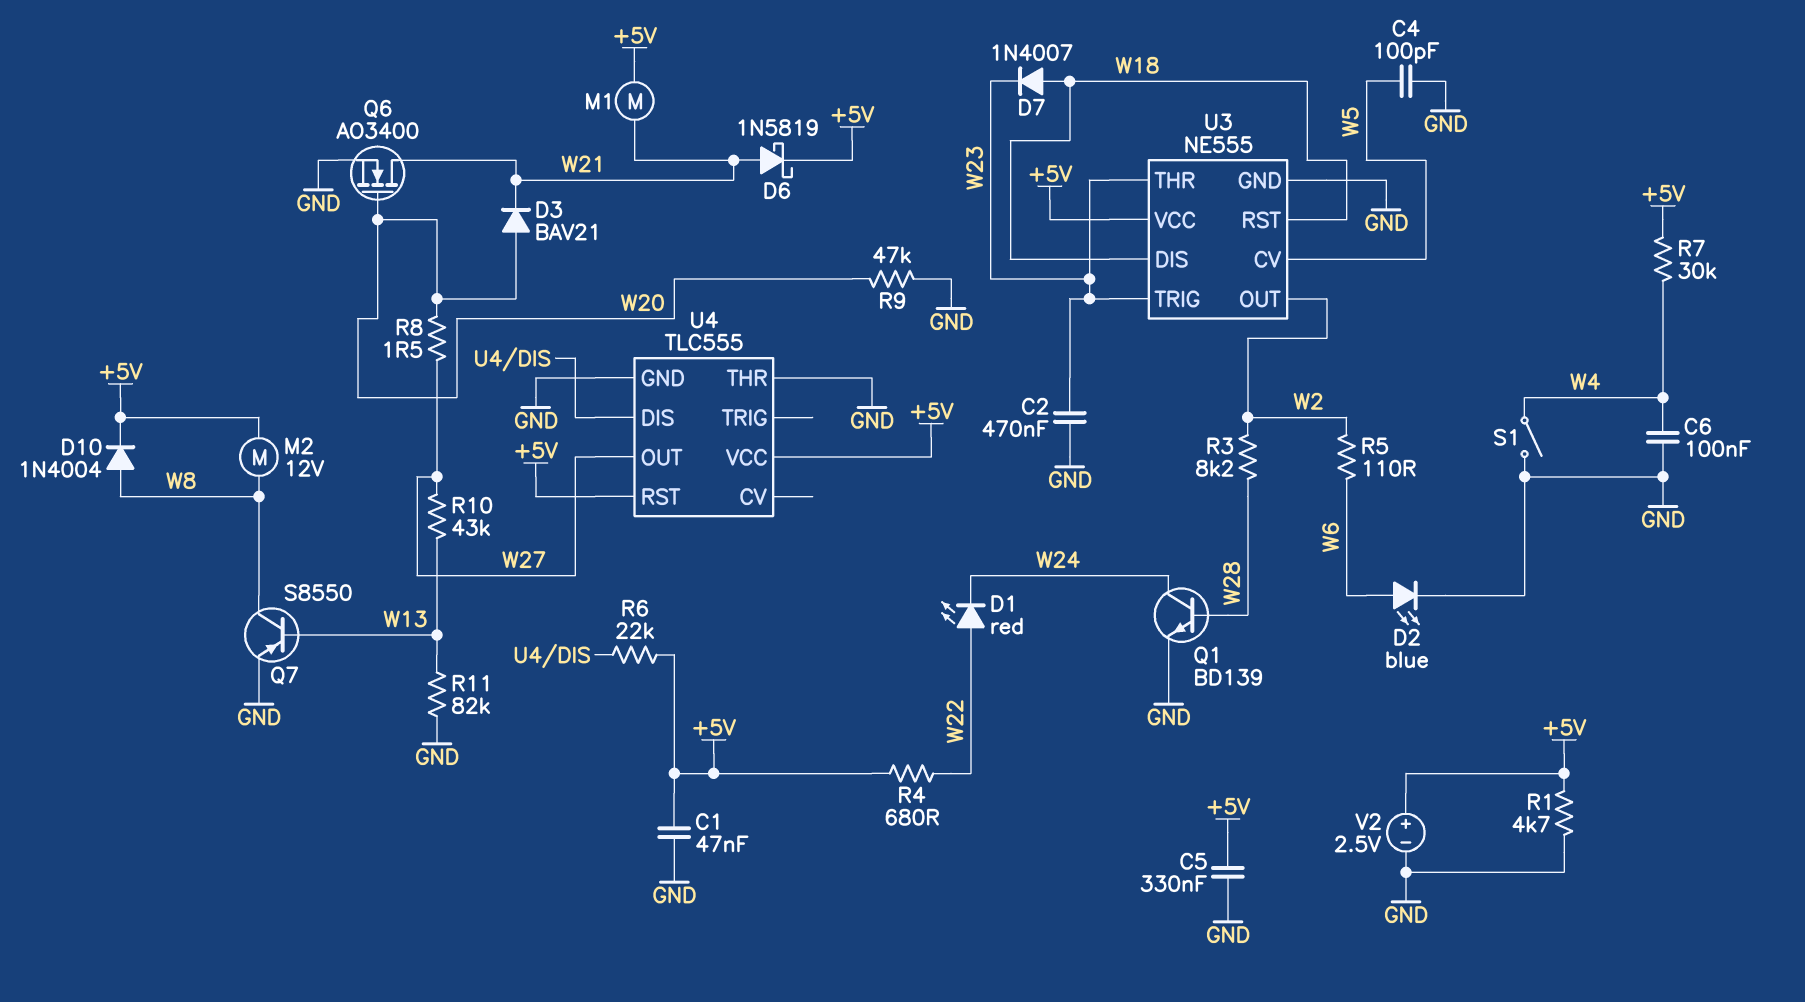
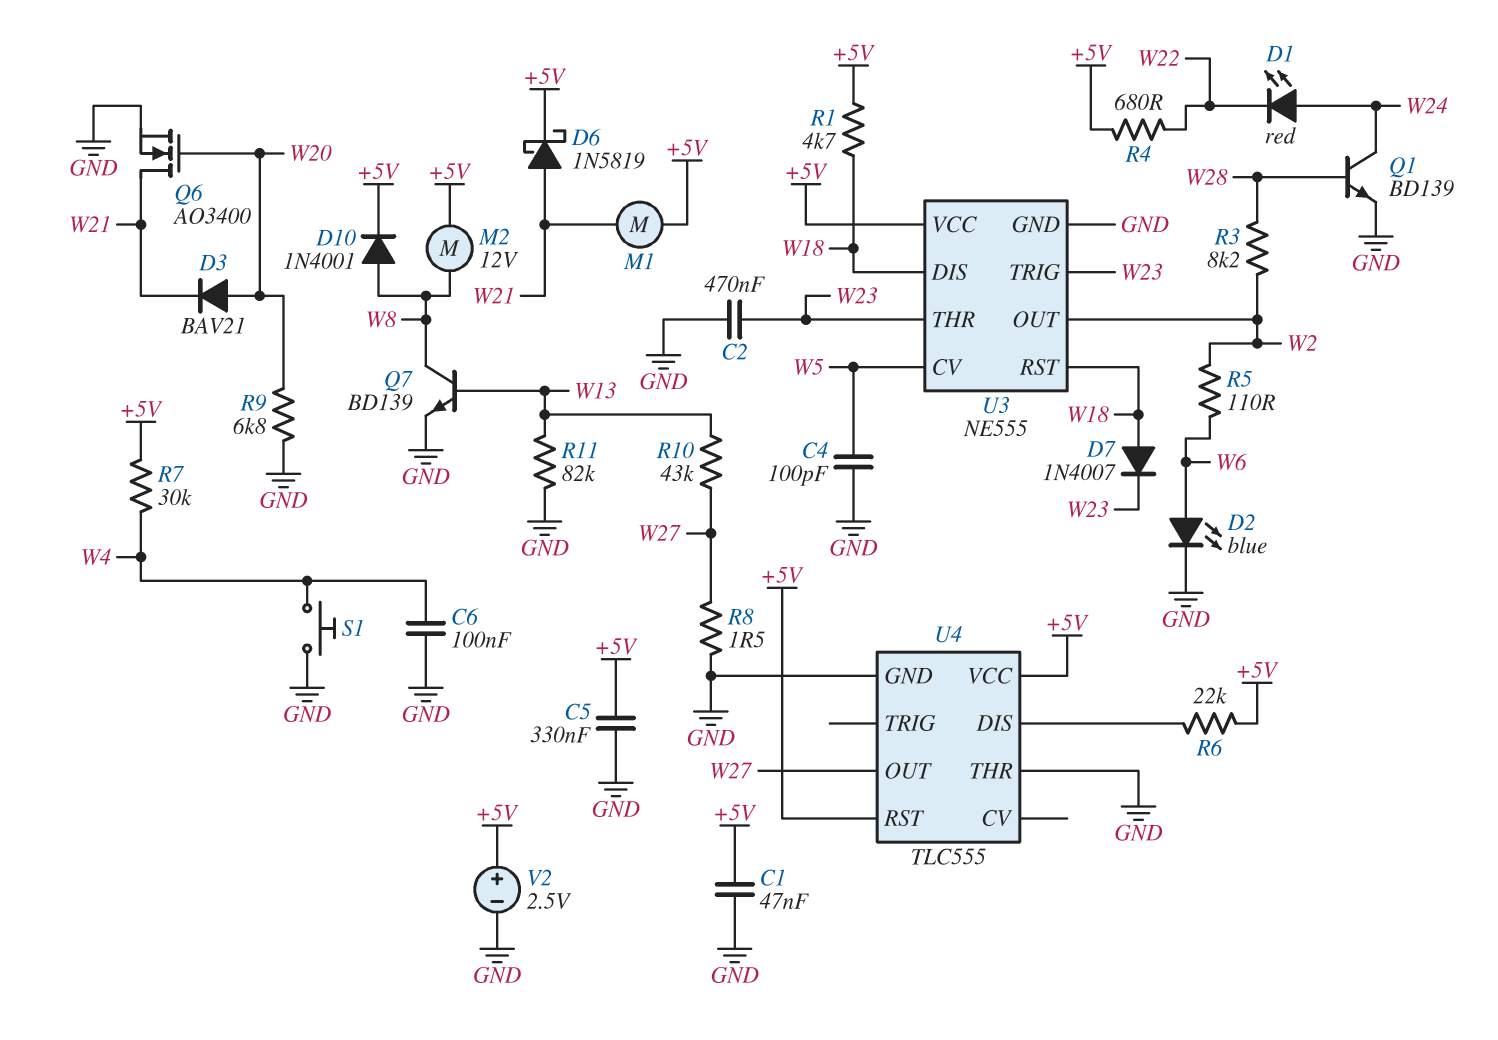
D1: LED red (A W22, K W24) -> LED red (A W24, K W22)
D10: diode 1N4004 (A W8, K +5V) -> diode 1N4001 (A W8, K +5V)
Q7: PNP S8550 (B W13, C W8, E GND) -> NPN BD139 (B W13, C W8, E GND)
R1: 4.7k (+5V, GND) -> 4.7k (+5V, W18)
R8: 1.5 (W20, W27) -> 1.5 (GND, W27)
R9: 47k (GND, W20) -> 6.8k (GND, W20)
S1: switch (GND, W4) -> button (GND, W4)

